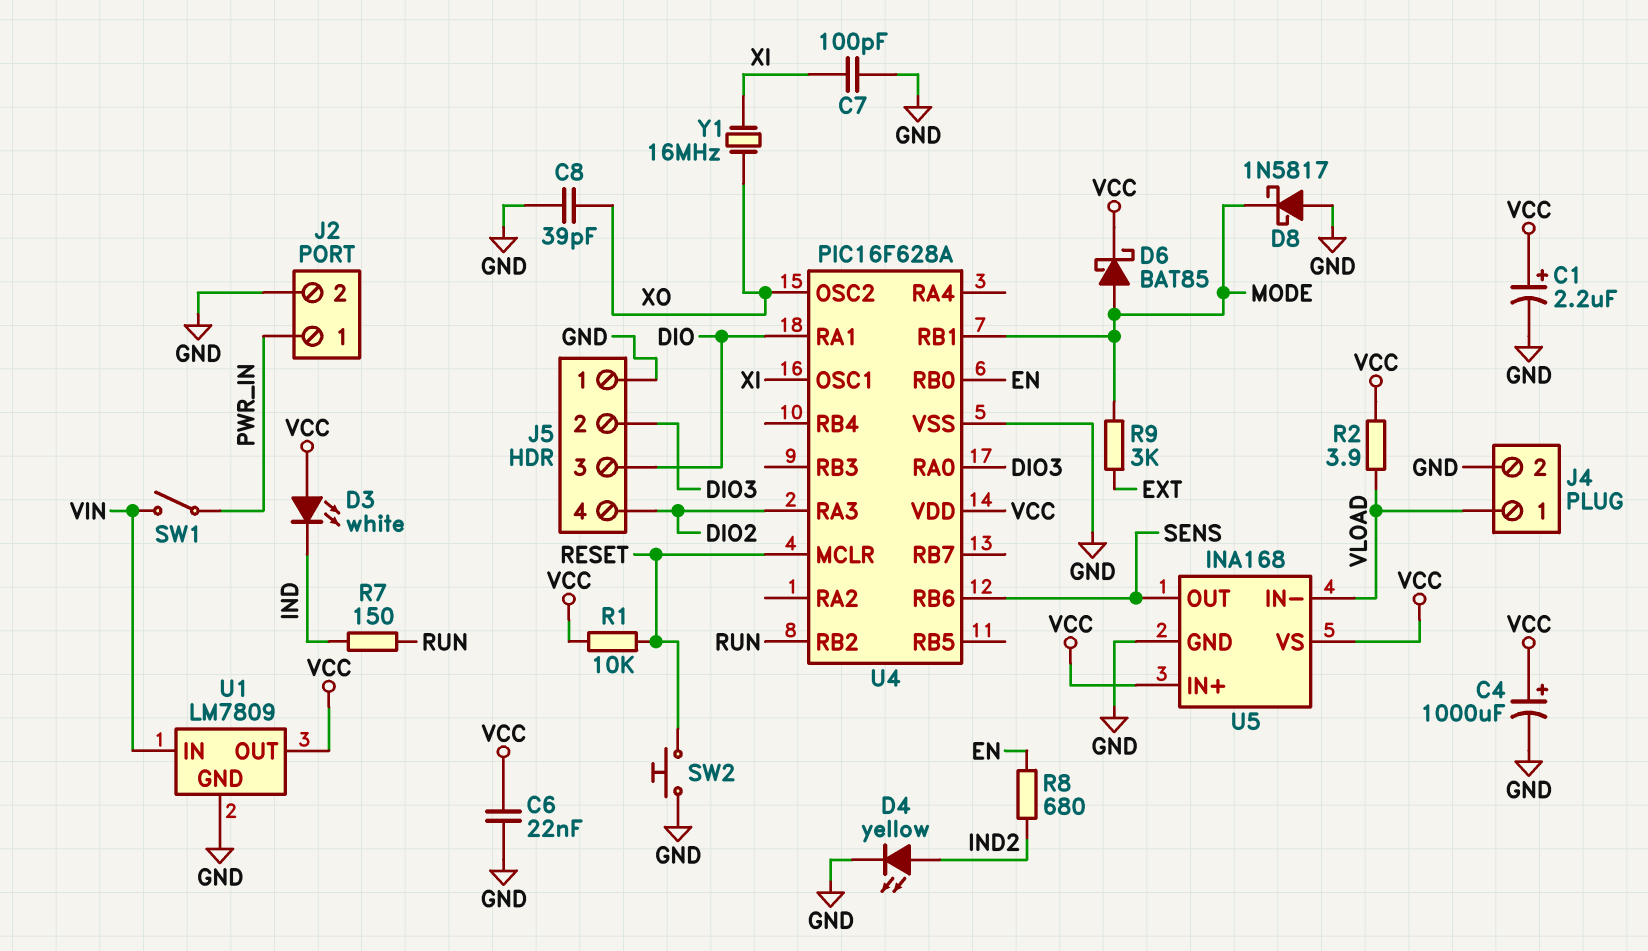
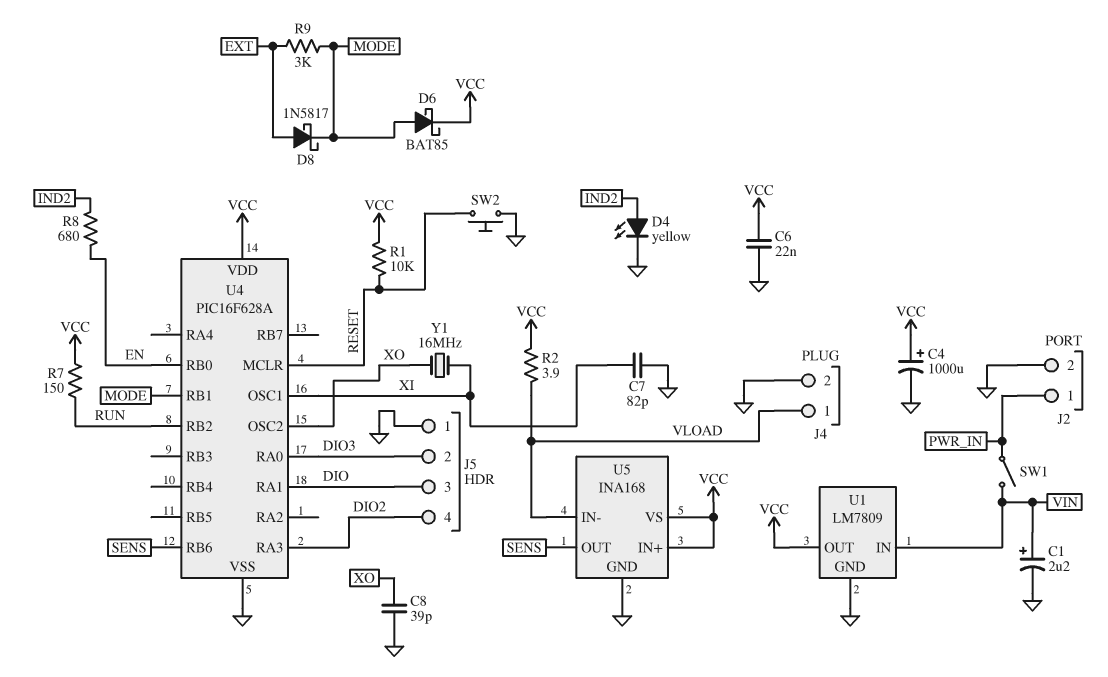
C1: 2.2uF (plus VCC, minus GND) -> 2.2uF (plus VIN, minus GND)
C7: 100pF (GND, XI) -> 82pF (GND, XI)
D3: LED white (A VCC, K IND) -> none
D8: schottky 1N5817 (A GND, K MODE) -> schottky 1N5817 (A EXT, K MODE)
R7: 150 (IND, RUN) -> 150 (RUN, VCC)

